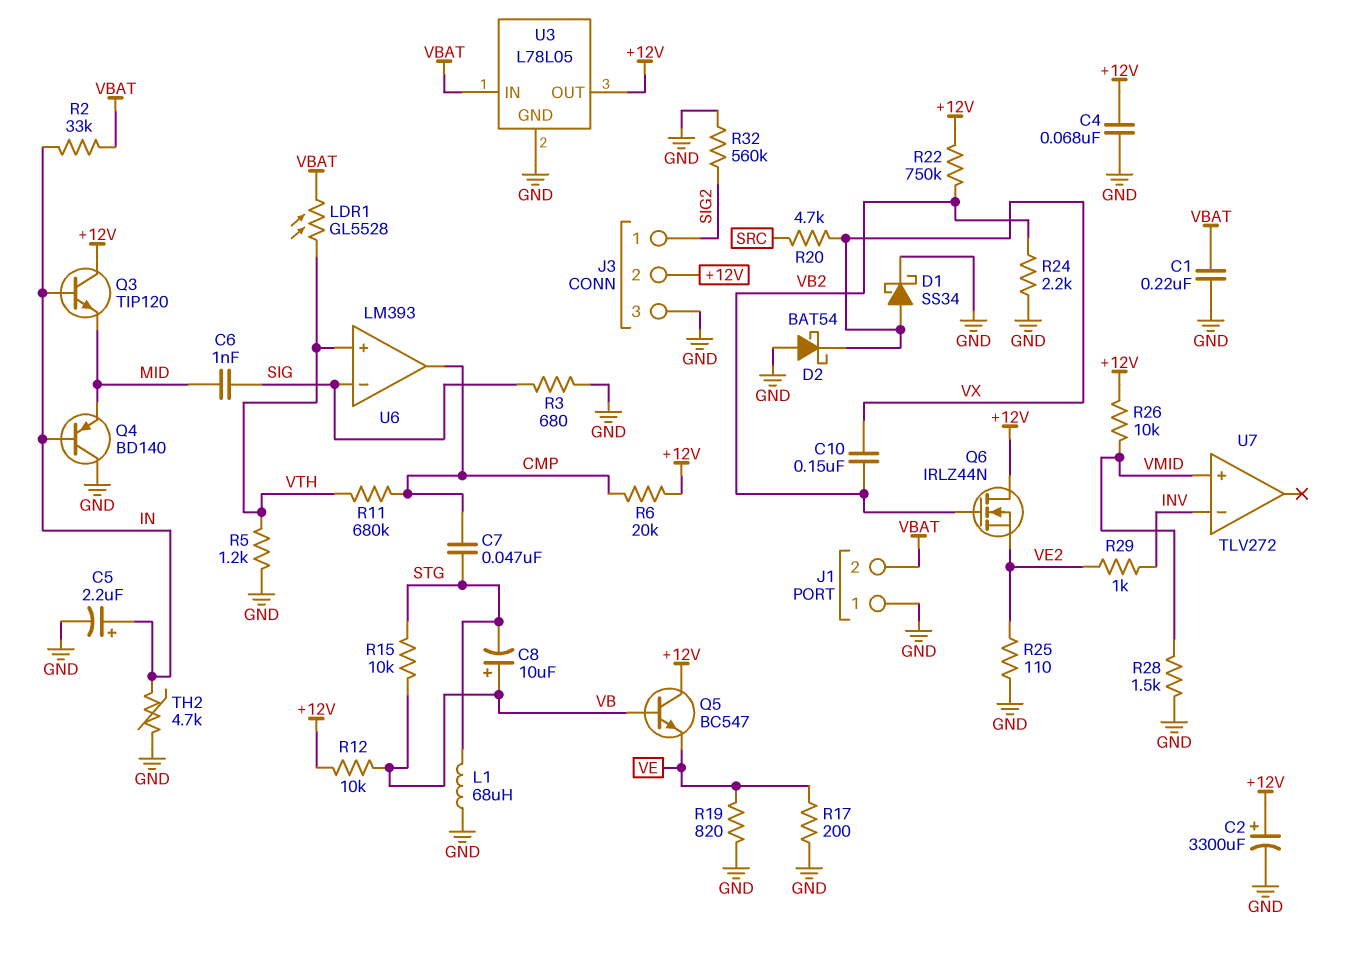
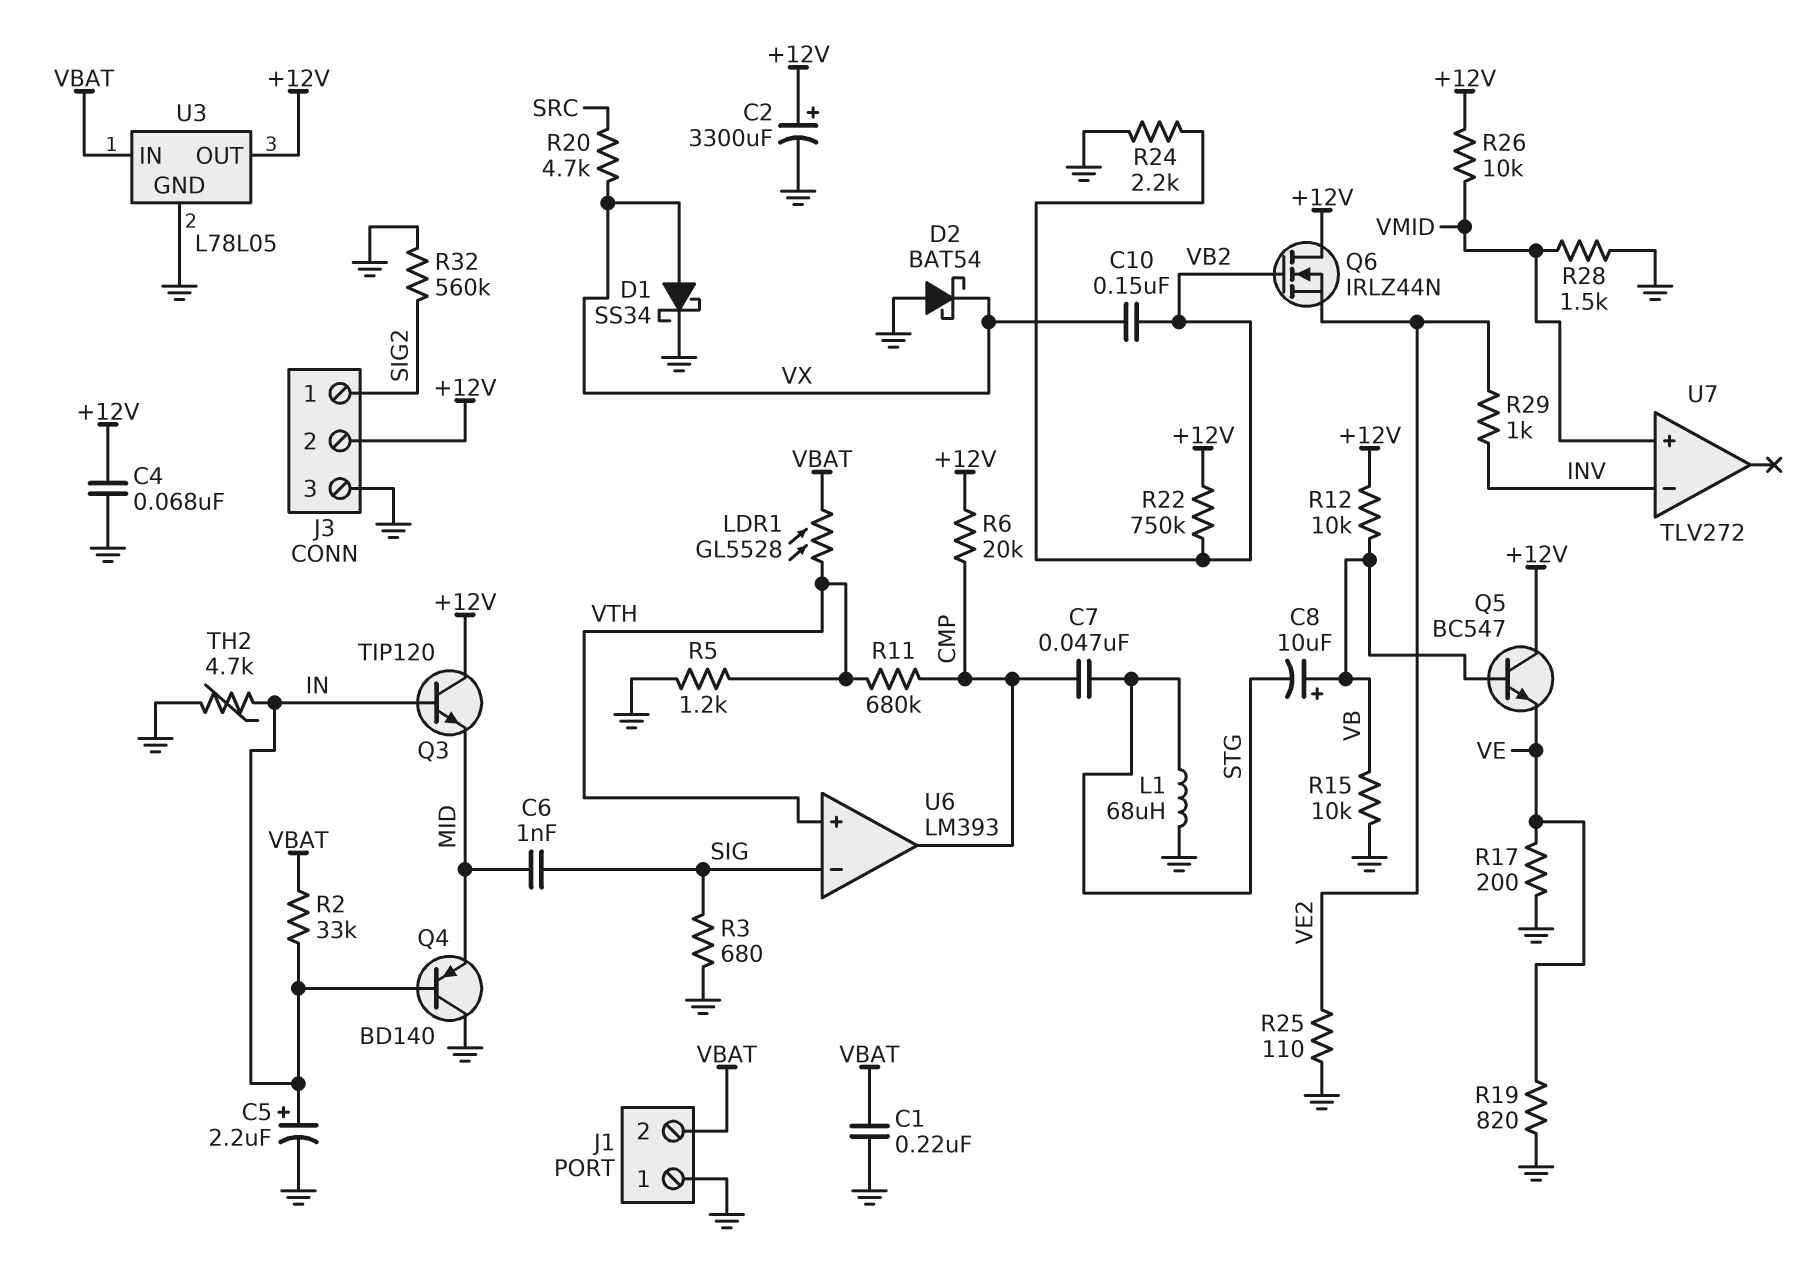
R15: 10k (STG, VB) -> 10k (GND, VB)

